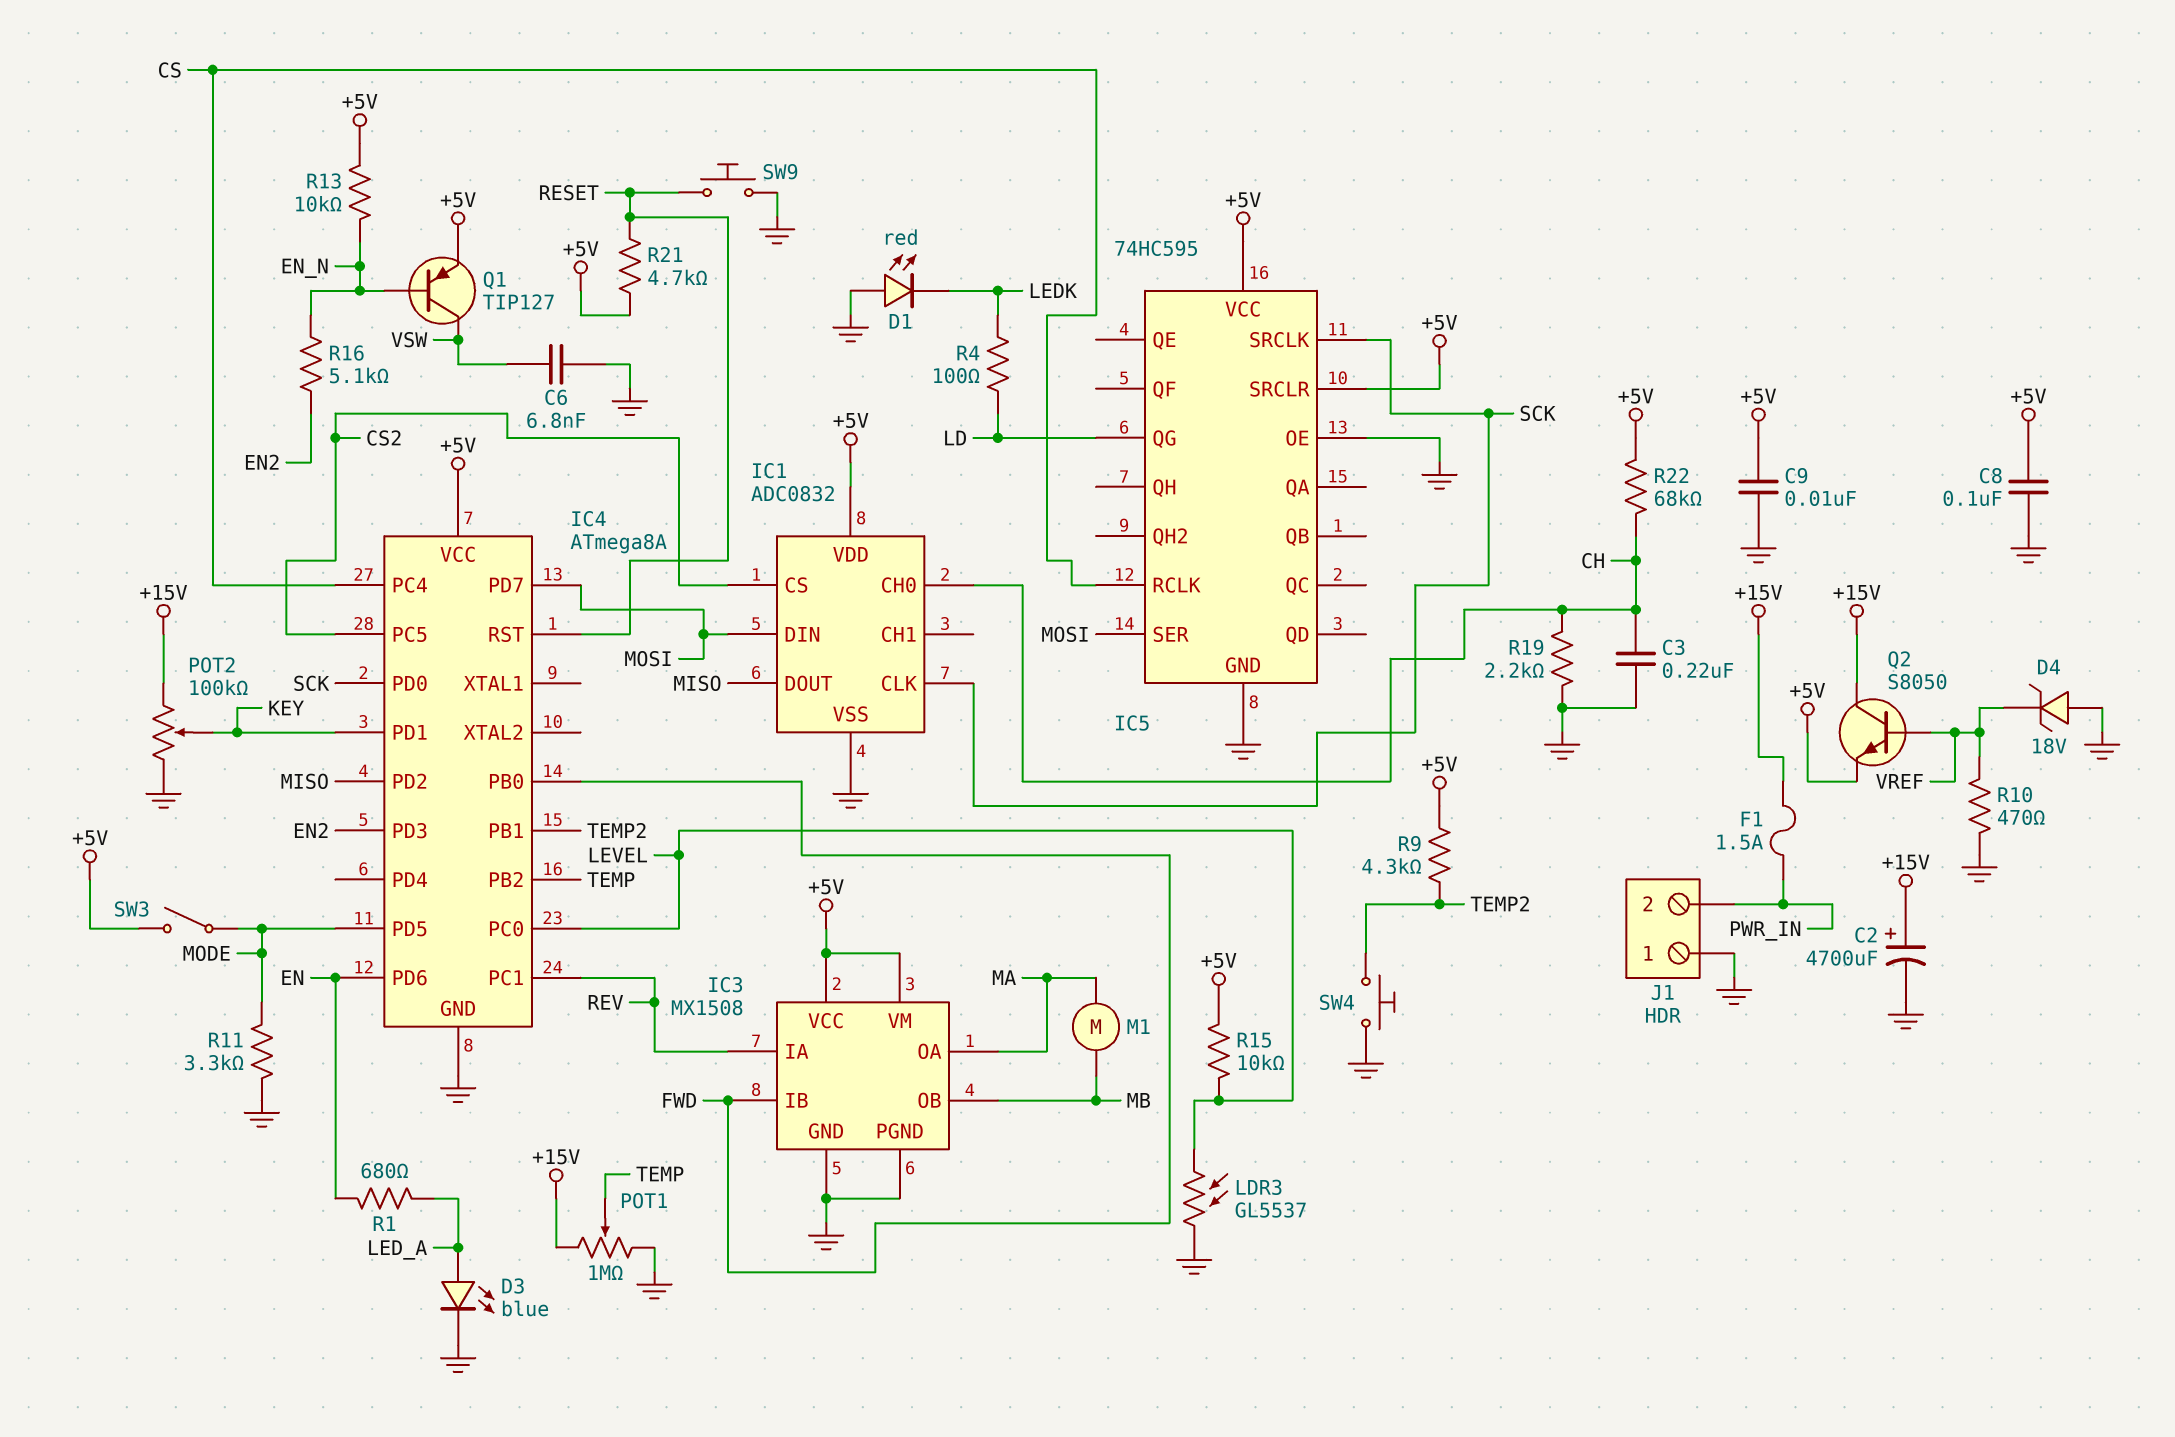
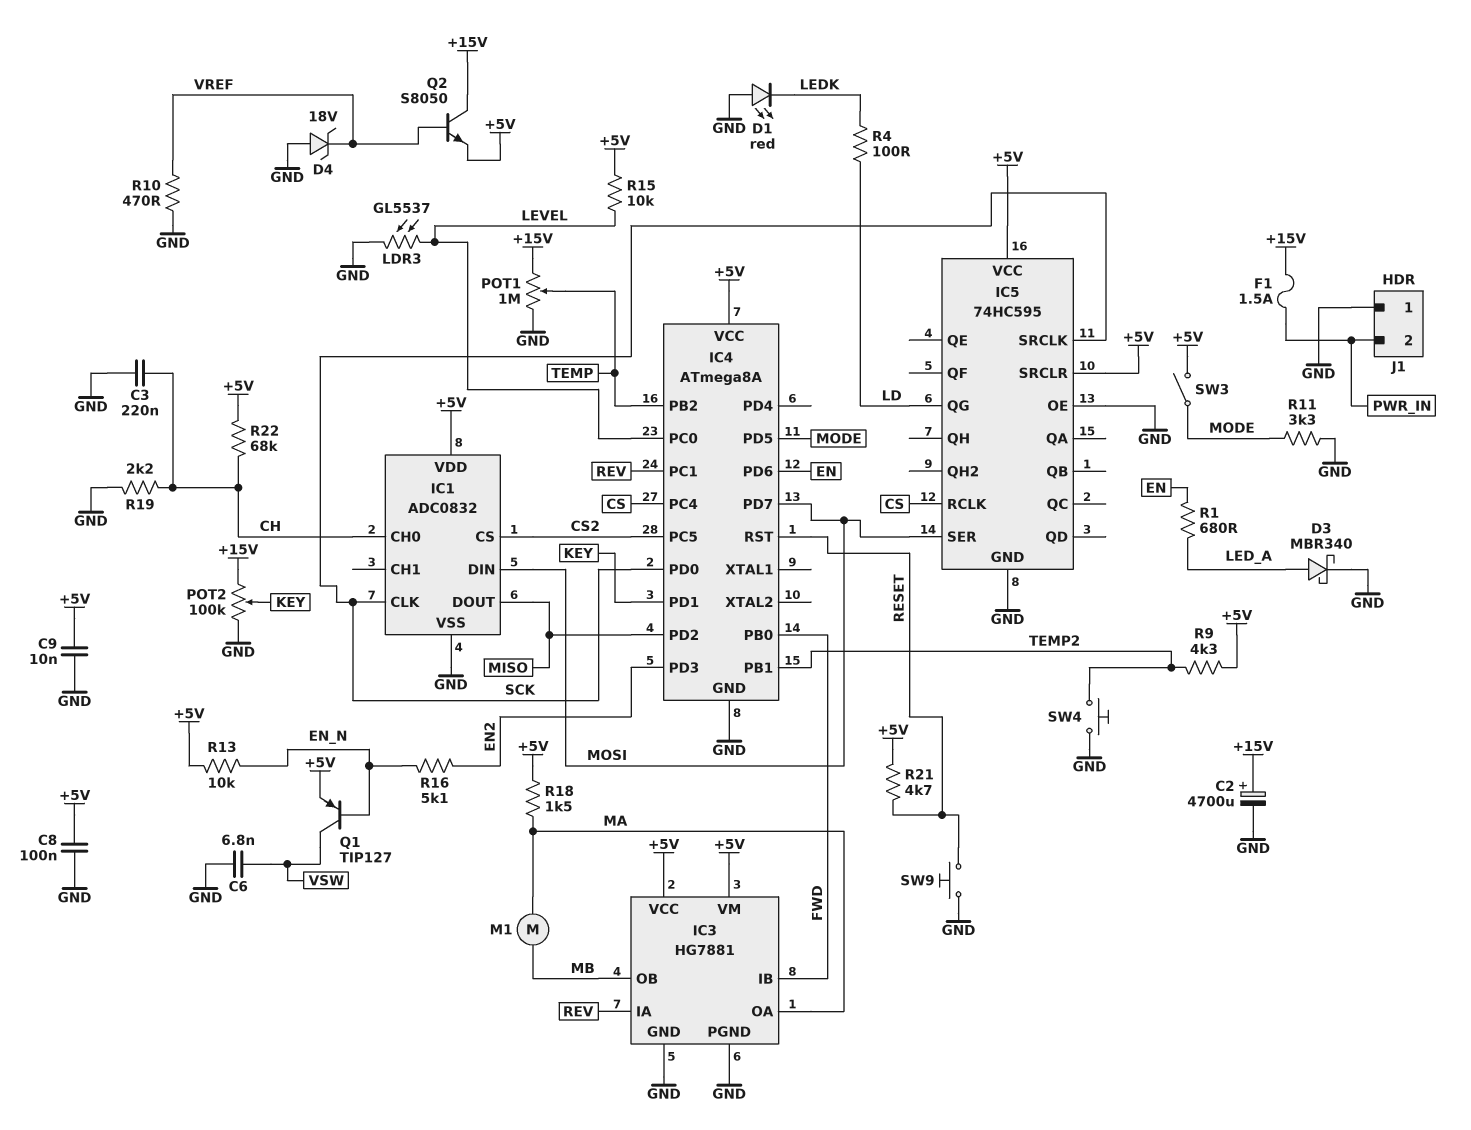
D3: LED blue (A LED_A, K GND) -> schottky MBR340 (A LED_A, K GND)
IC3: MX1508 -> HG7881
R18: none -> 1.5k (+5V, MA)

